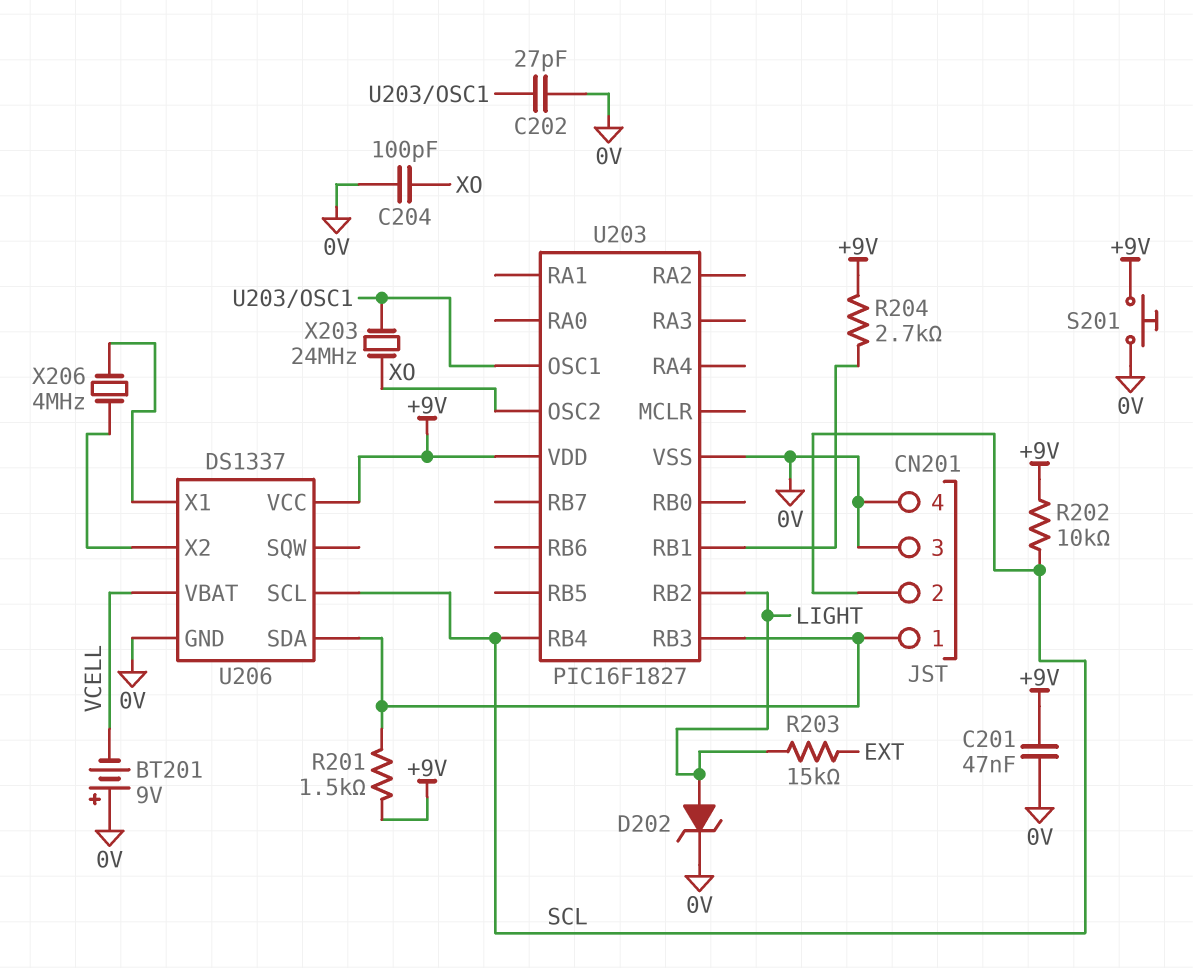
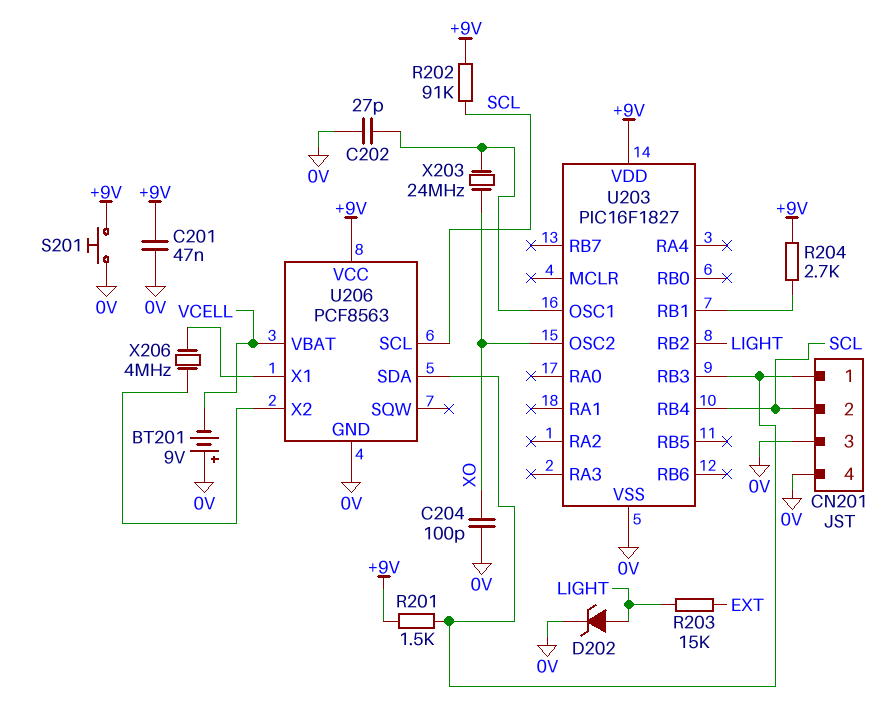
R202: 10k (+9V, SCL) -> 91k (+9V, SCL)
U206: DS1337 -> PCF8563

